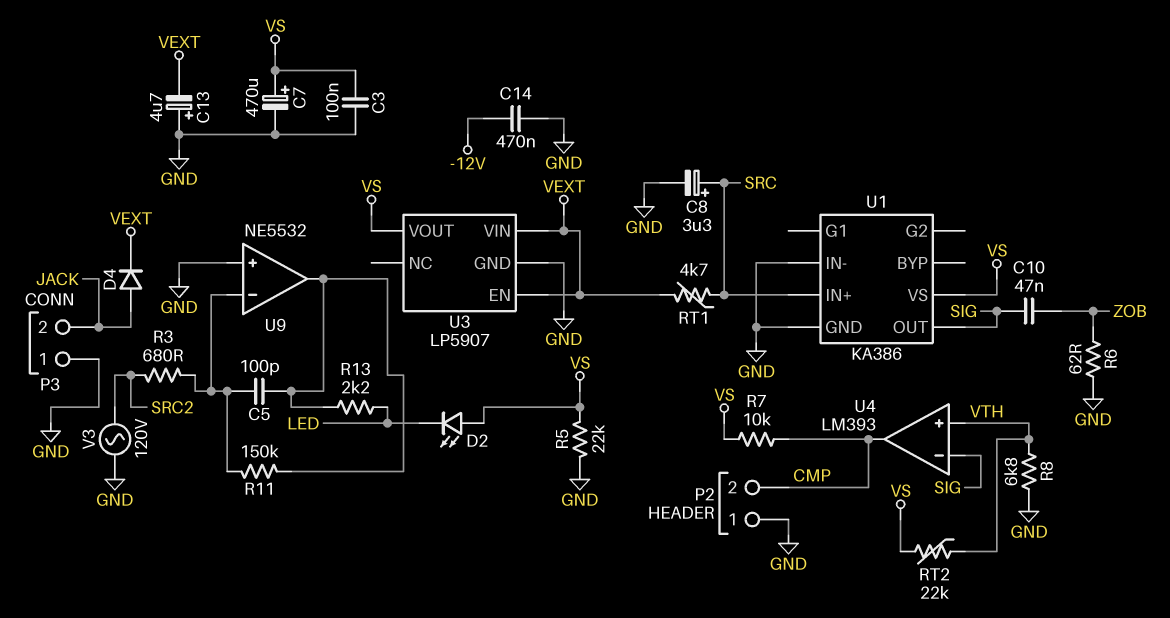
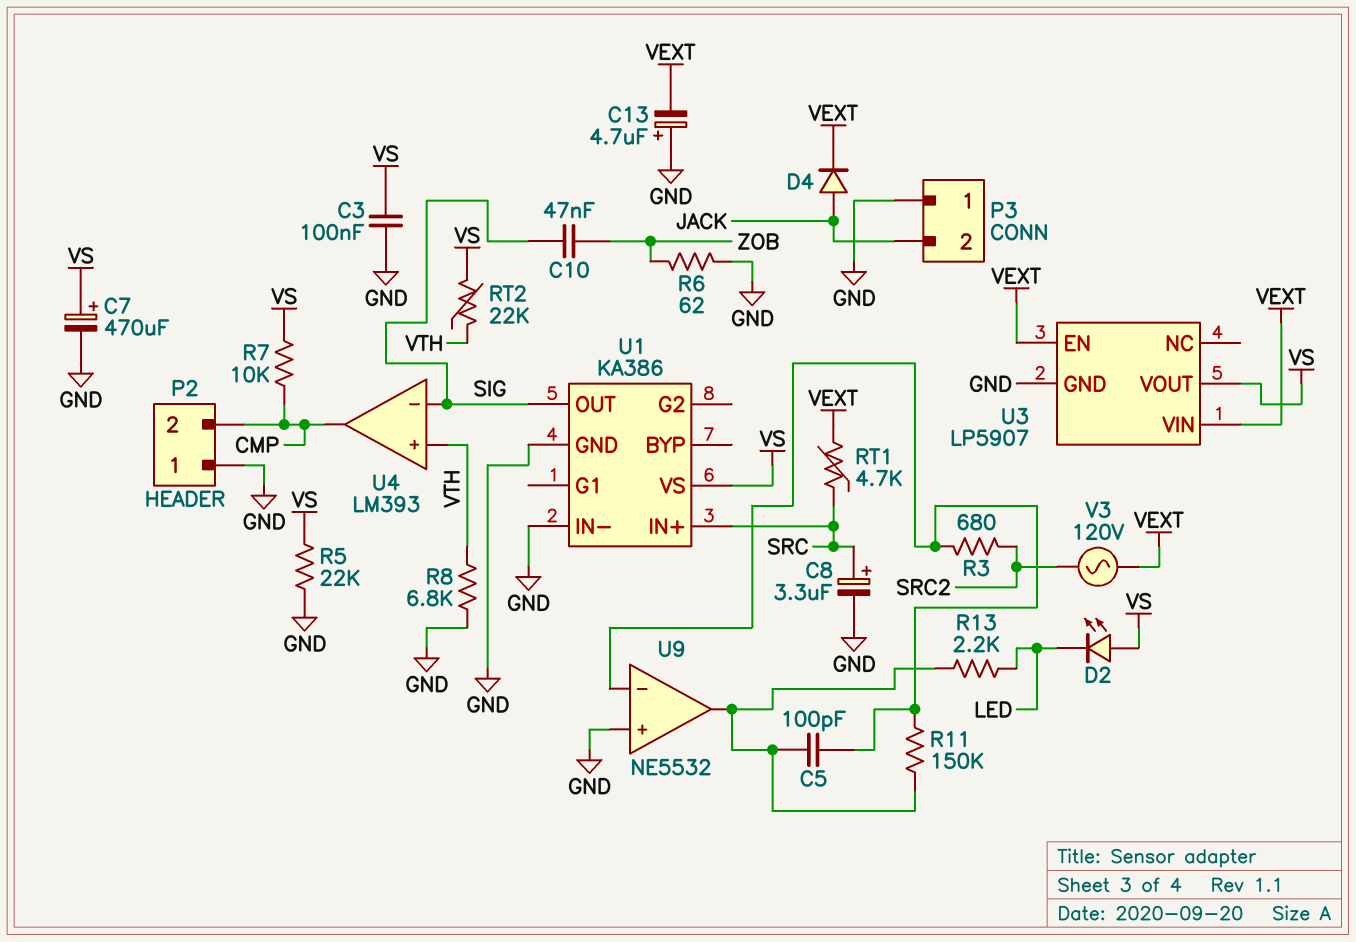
C14: 470nF (-12V, GND) -> none
V3: AC 120V (GND, SRC2) -> AC 120V (SRC2, VEXT)

